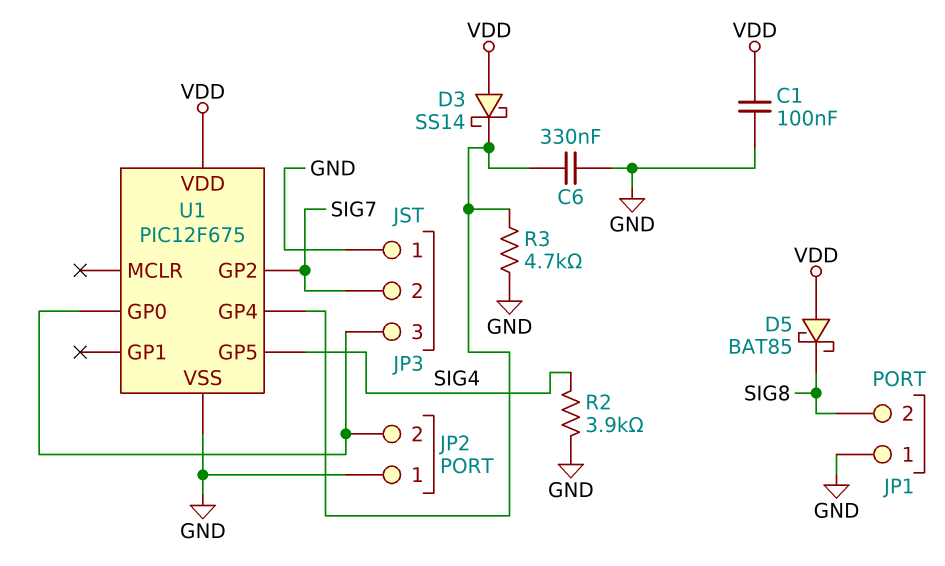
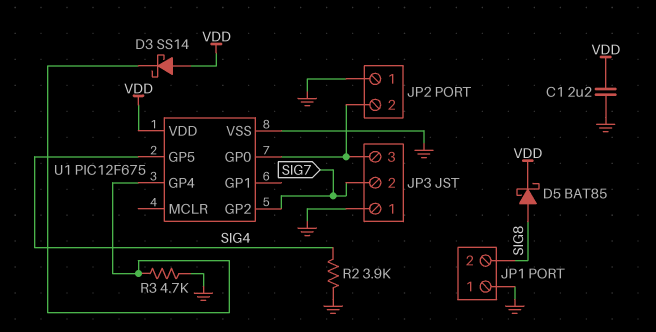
C1: 100nF (GND, VDD) -> 2.2uF (GND, VDD)
C6: 330nF (GND, U1/GP4) -> none
D5: schottky BAT85 (A VDD, K SIG8) -> schottky BAT85 (A SIG8, K VDD)

